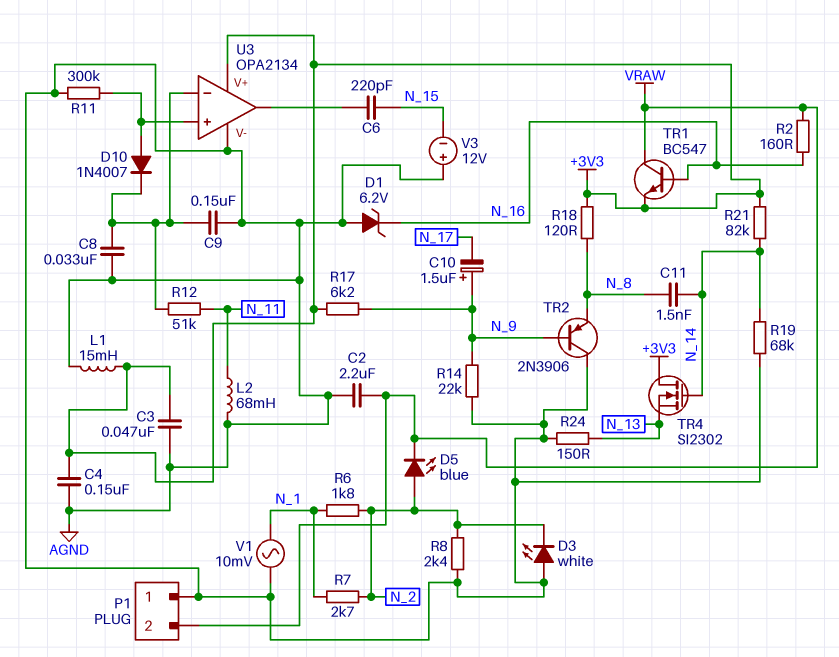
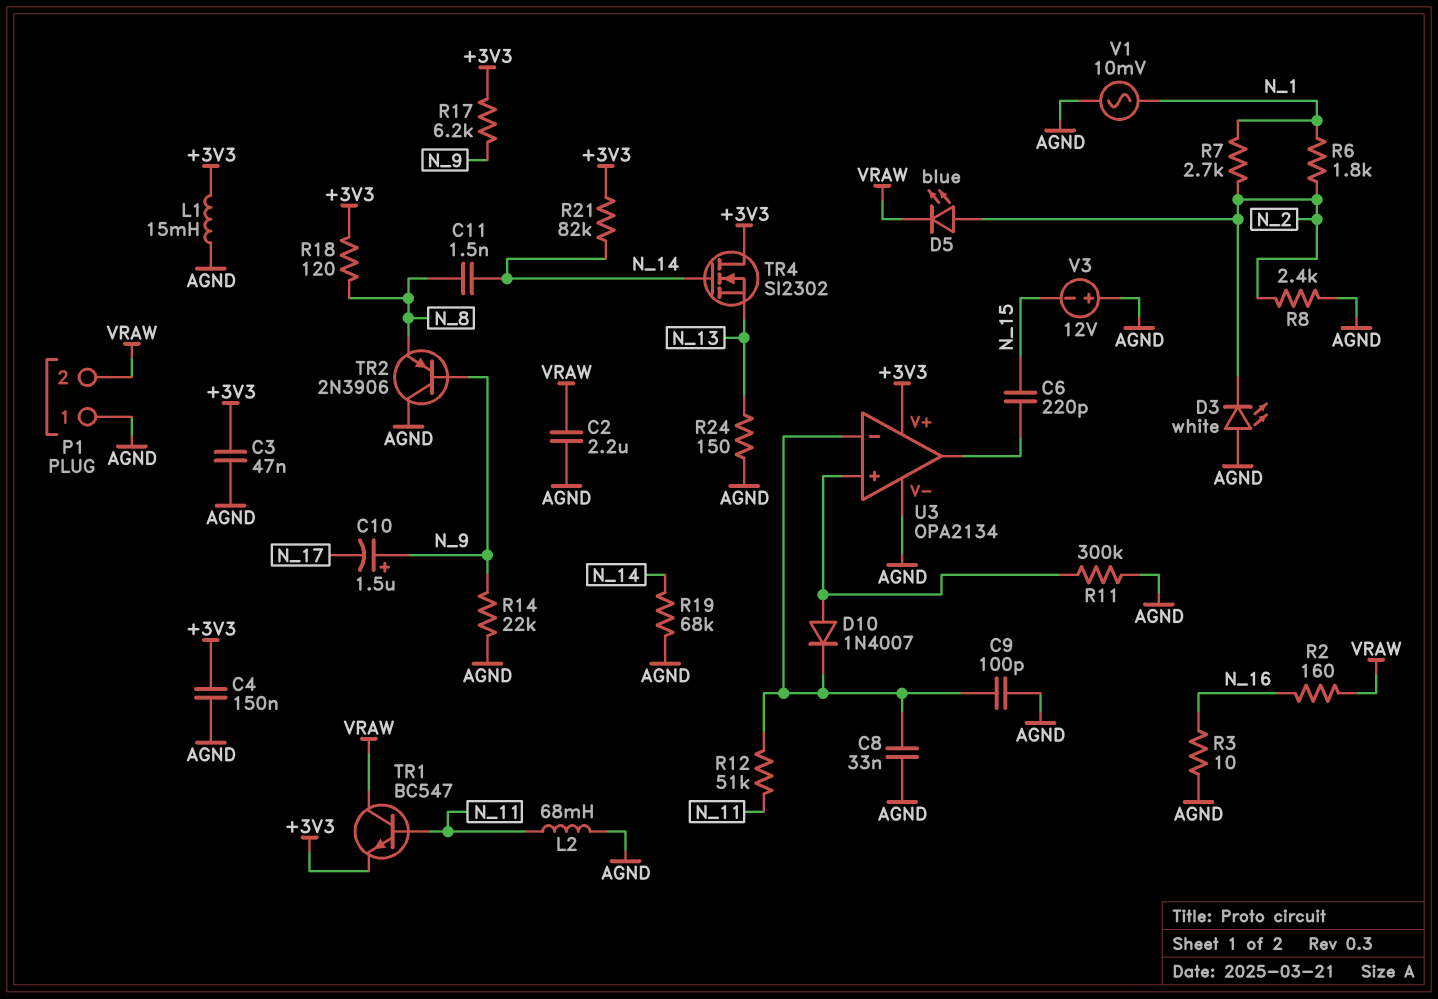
C9: 150nF (AGND, U3/in-) -> 100pF (AGND, U3/in-)
D1: zener 6.2V (A AGND, K N_16) -> none
R3: none -> 10 (AGND, N_16)
TR1: NPN BC547 (B N_16, C VRAW, E +3V3) -> NPN BC547 (B N_11, C VRAW, E +3V3)

